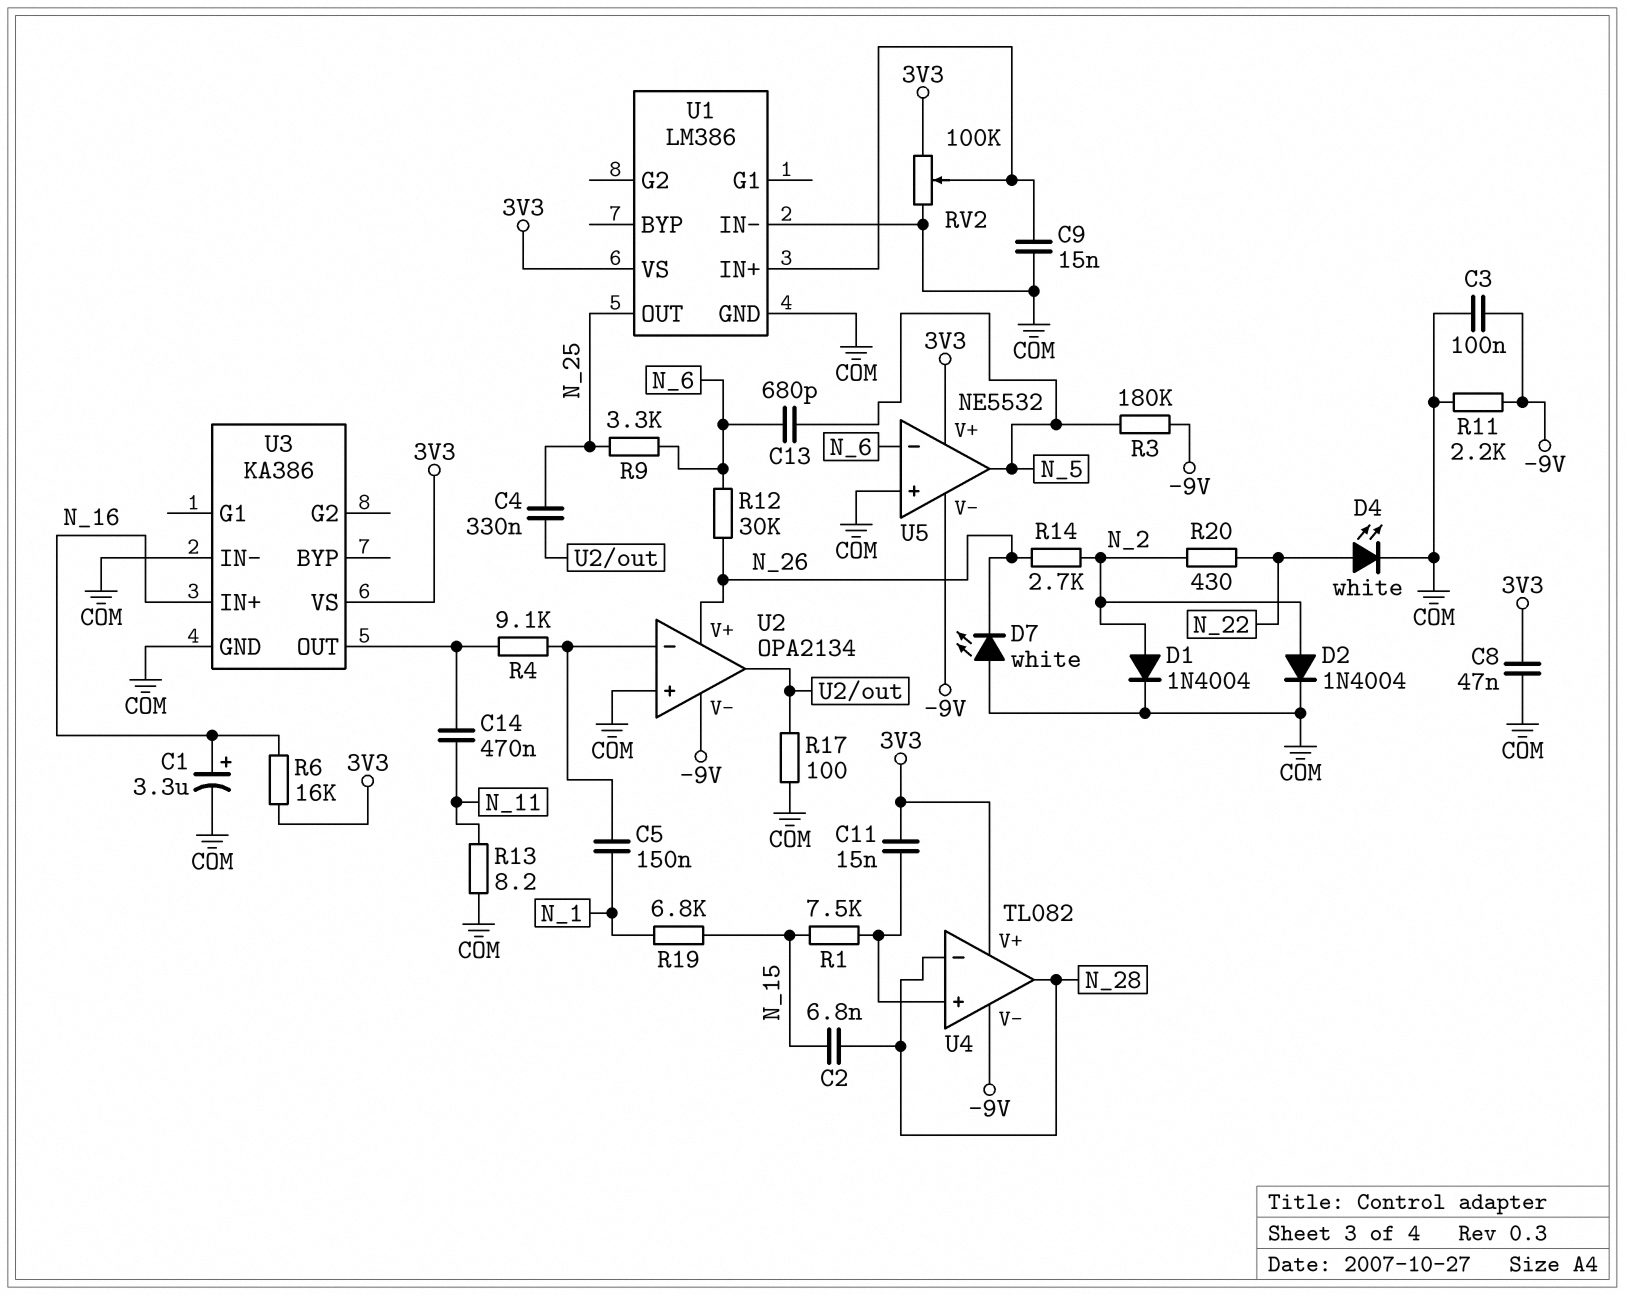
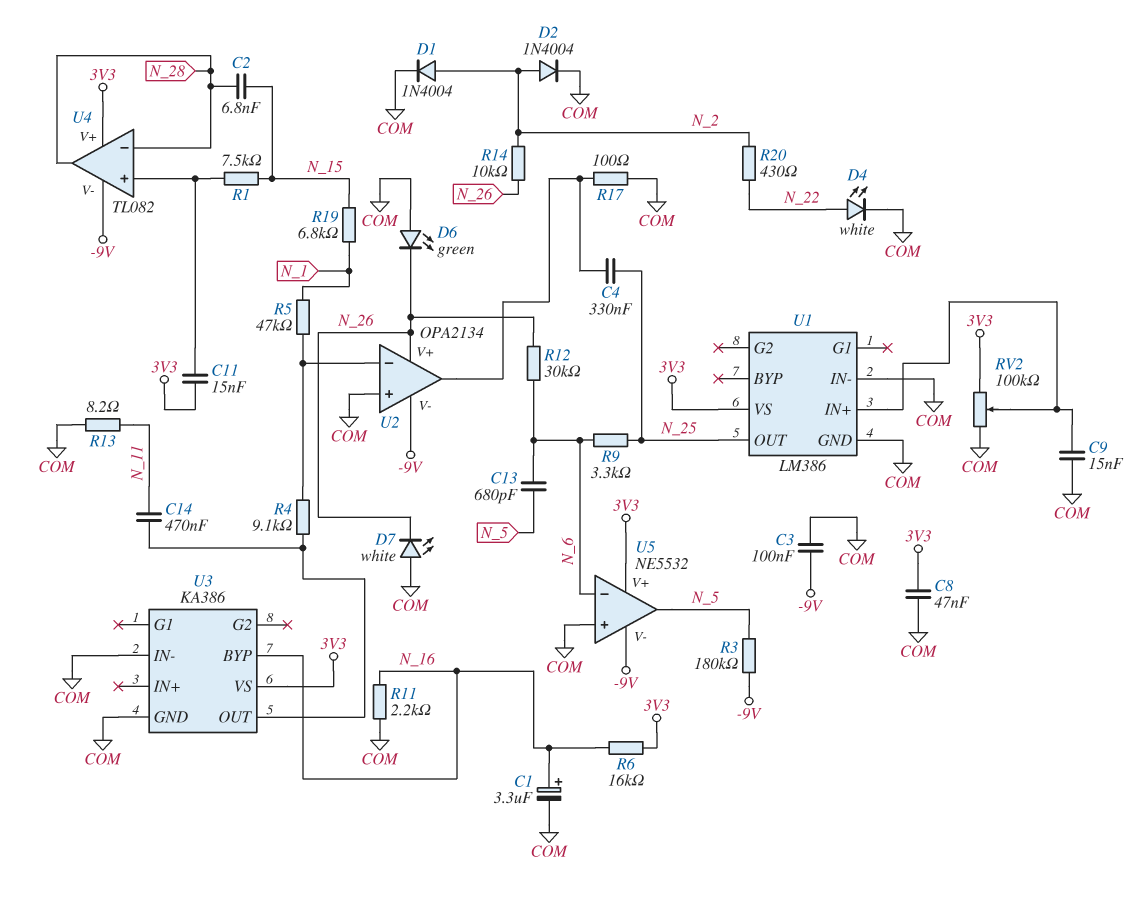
C5: 150nF (N_1, U2/in-) -> none
D6: none -> LED green (A COM, K N_26)
R5: none -> 47k (N_1, U2/in-)
R11: 2.2k (-9V, COM) -> 2.2k (COM, N_16)
R14: 2.7k (N_2, N_26) -> 10k (N_2, N_26)
U3 pin BYP: none -> N_16
U3 pin IN+: N_16 -> none

